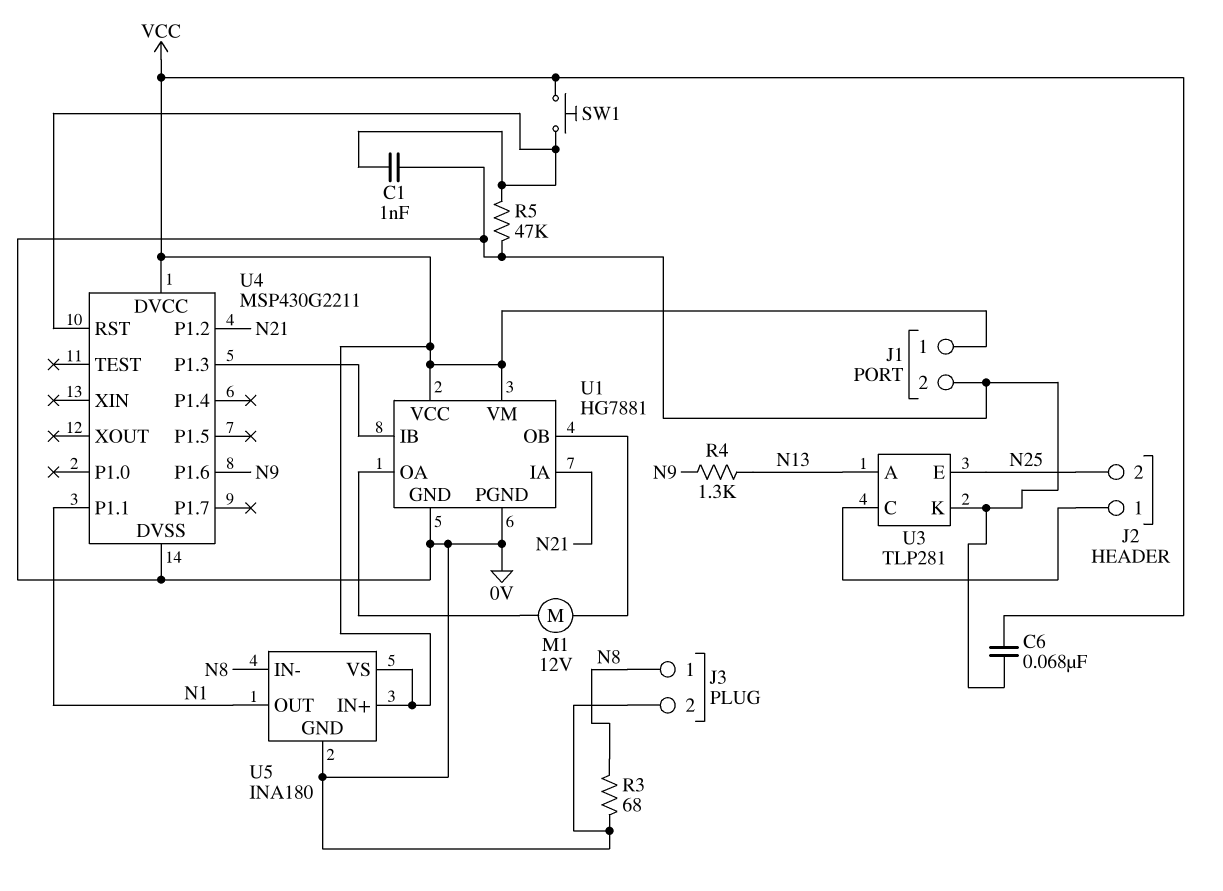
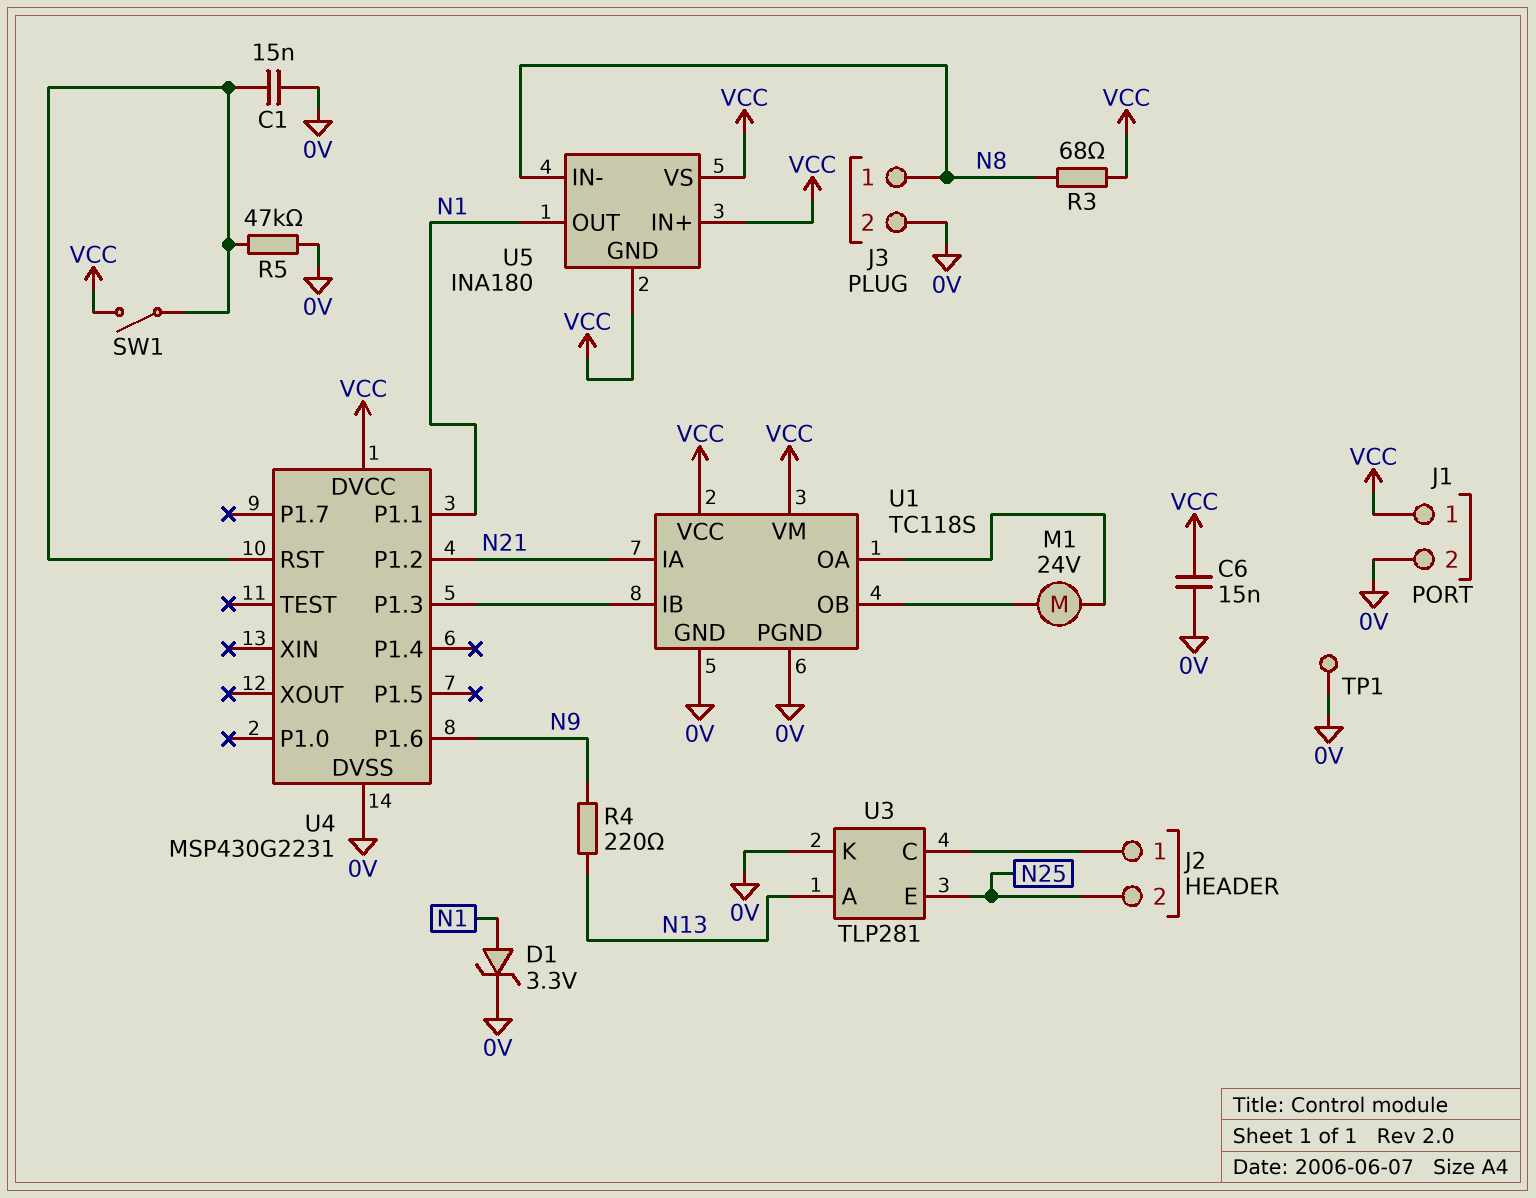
C1: 1nF (0V, U4/RST) -> 15nF (0V, U4/RST)
C6: 68nF (0V, VCC) -> 15nF (0V, VCC)
D1: none -> zener 3.3V (A N1, K 0V)
M1: motor 12V (U1/OA, U1/OB) -> motor 24V (U1/OA, U1/OB)
R3: 68 (0V, N8) -> 68 (N8, VCC)
R4: 1.3k (N9, N13) -> 220 (N9, N13)
SW1: button (U4/RST, VCC) -> switch (U4/RST, VCC)
TP1: none -> test point (0V)
U1: HG7881 -> TC118S
U4: MSP430G2211 -> MSP430G2231
U5 pin GND: 0V -> VCC

